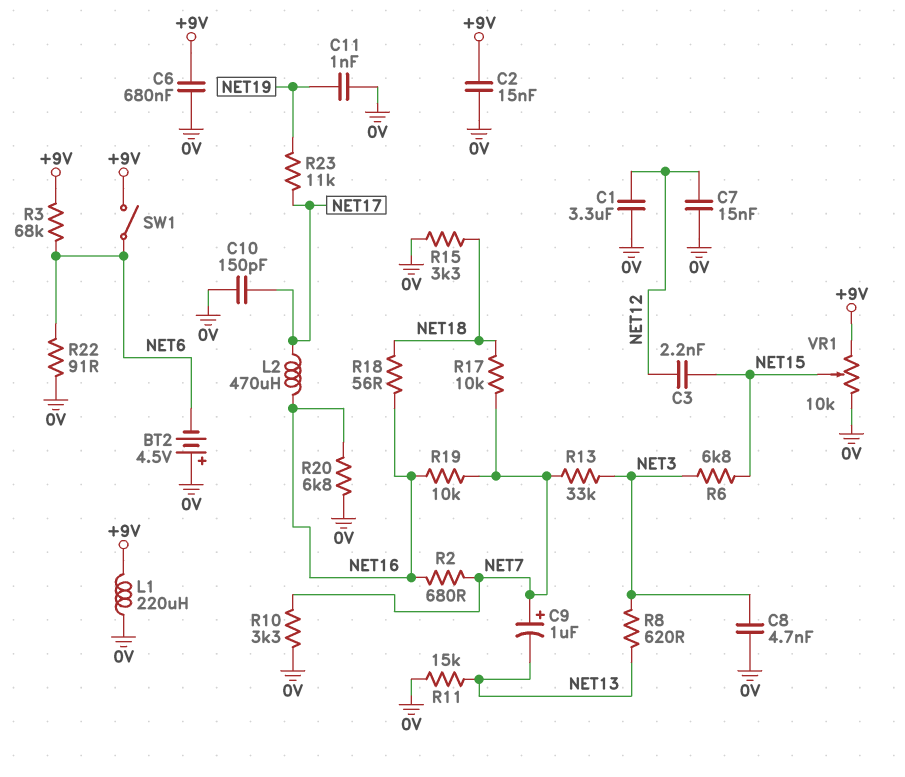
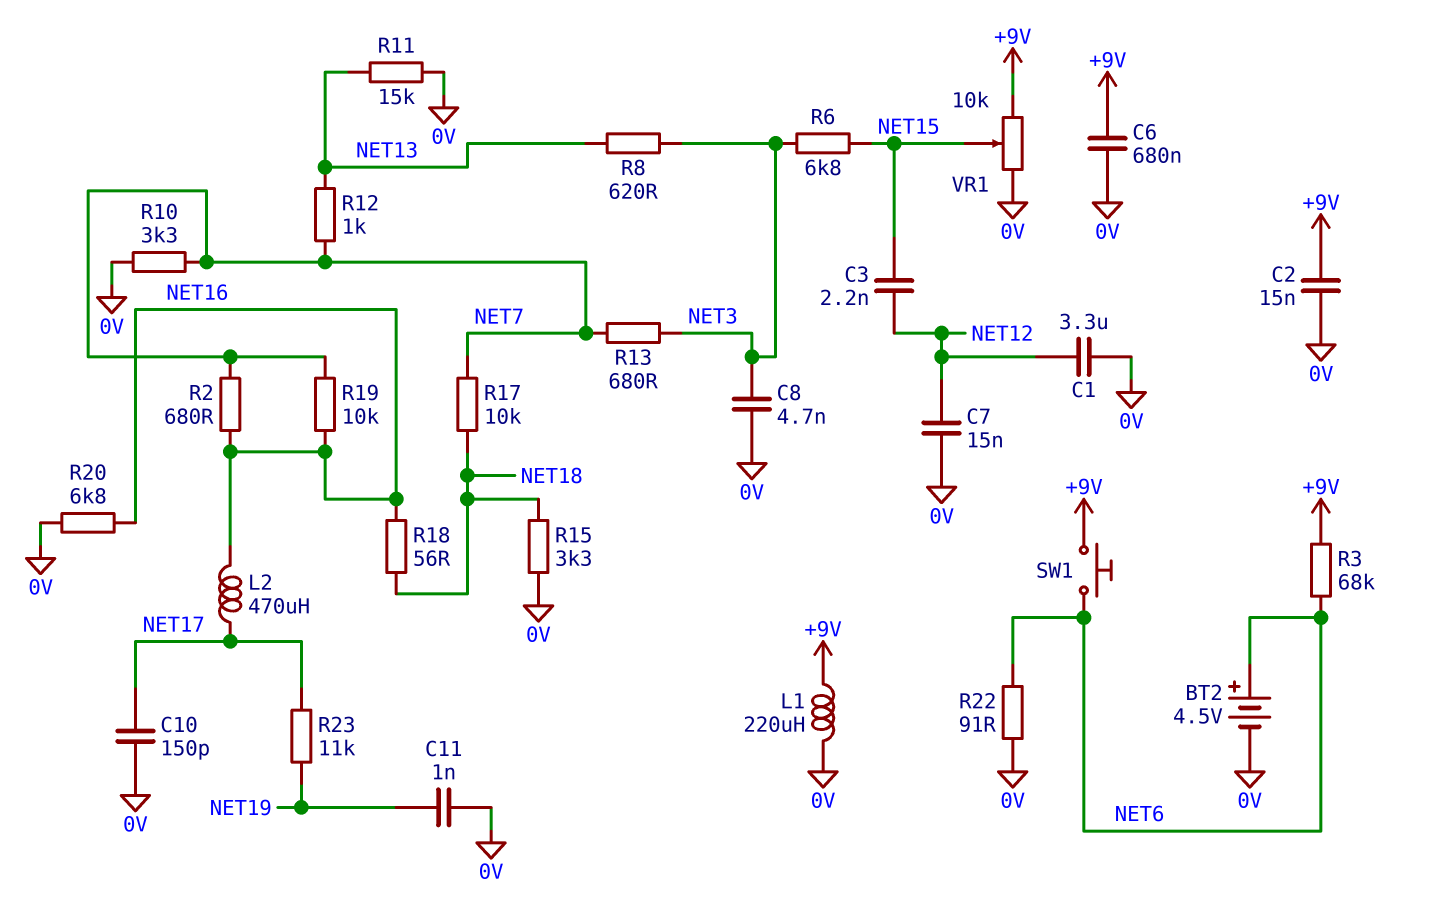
BT2: 4.5V (plus 0V, minus NET6) -> 4.5V (plus NET6, minus 0V)
C9: 1uF (plus NET7, minus NET13) -> none
R12: none -> 1k (NET7, NET13)
R13: 33k (NET3, NET7) -> 680 (NET3, NET7)
SW1: switch (+9V, NET6) -> button (+9V, NET6)

